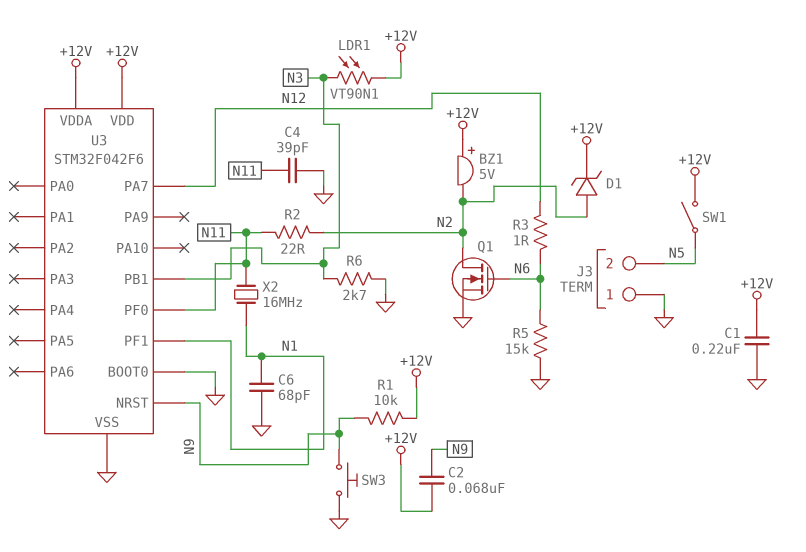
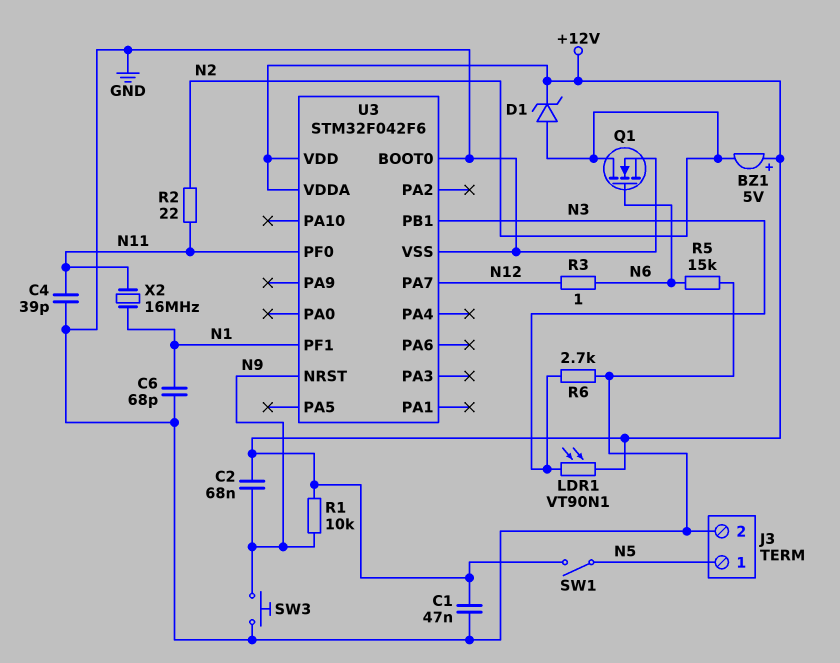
C1: 220nF (+12V, GND) -> 47nF (+12V, GND)
J3 pin 1: GND -> N5
J3 pin 2: N5 -> GND

